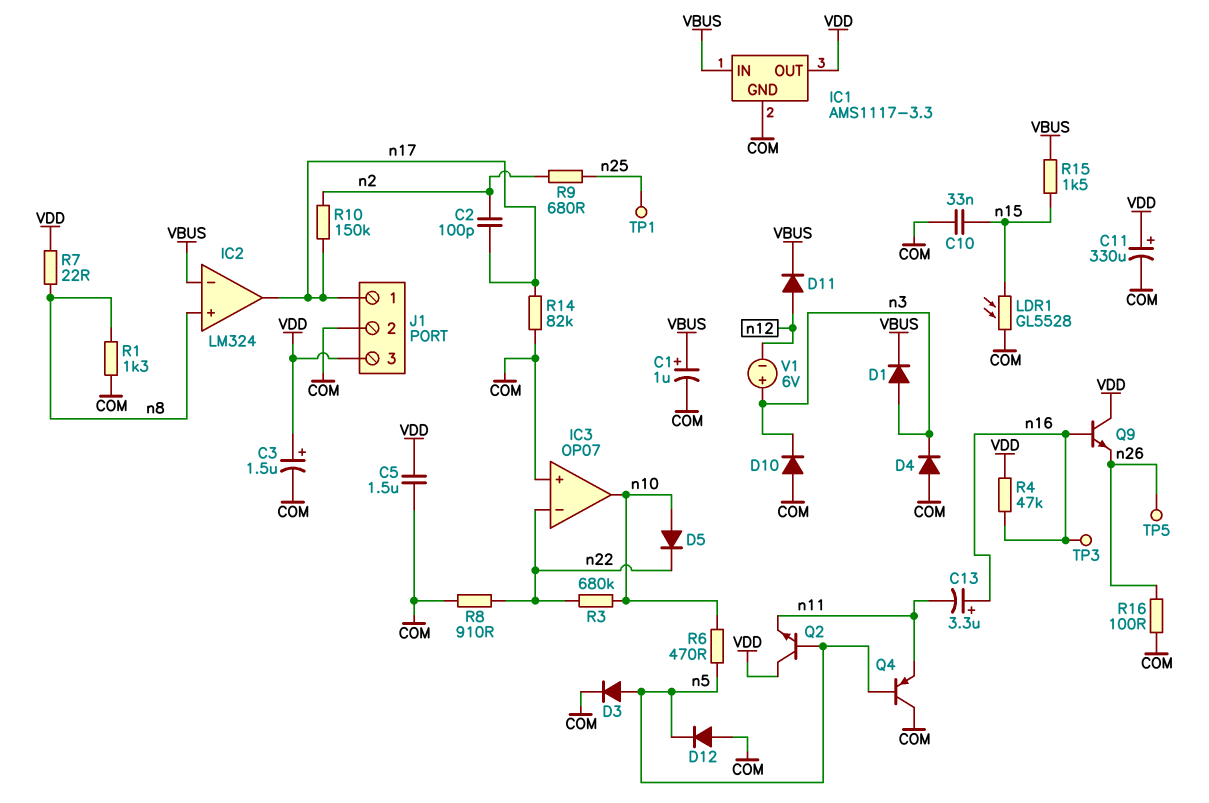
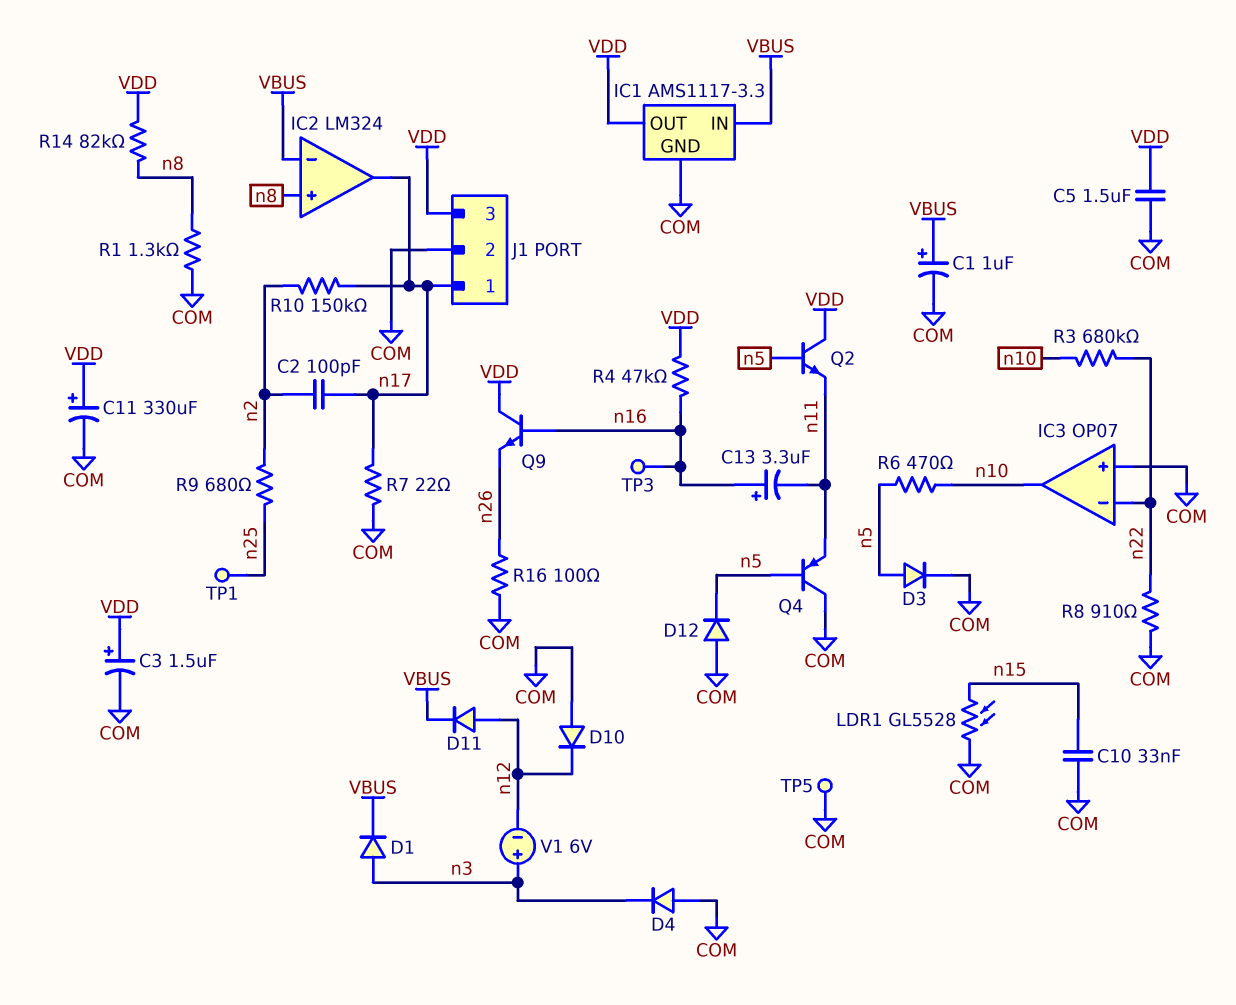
D5: diode (A n10, K n22) -> none
D10: diode (A COM, K n3) -> diode (A COM, K n12)
R7: 22 (VDD, n8) -> 22 (COM, n17)
R14: 82k (COM, n17) -> 82k (VDD, n8)
R15: 1.5k (VBUS, n15) -> none
TP5: test point (n26) -> test point (COM)

